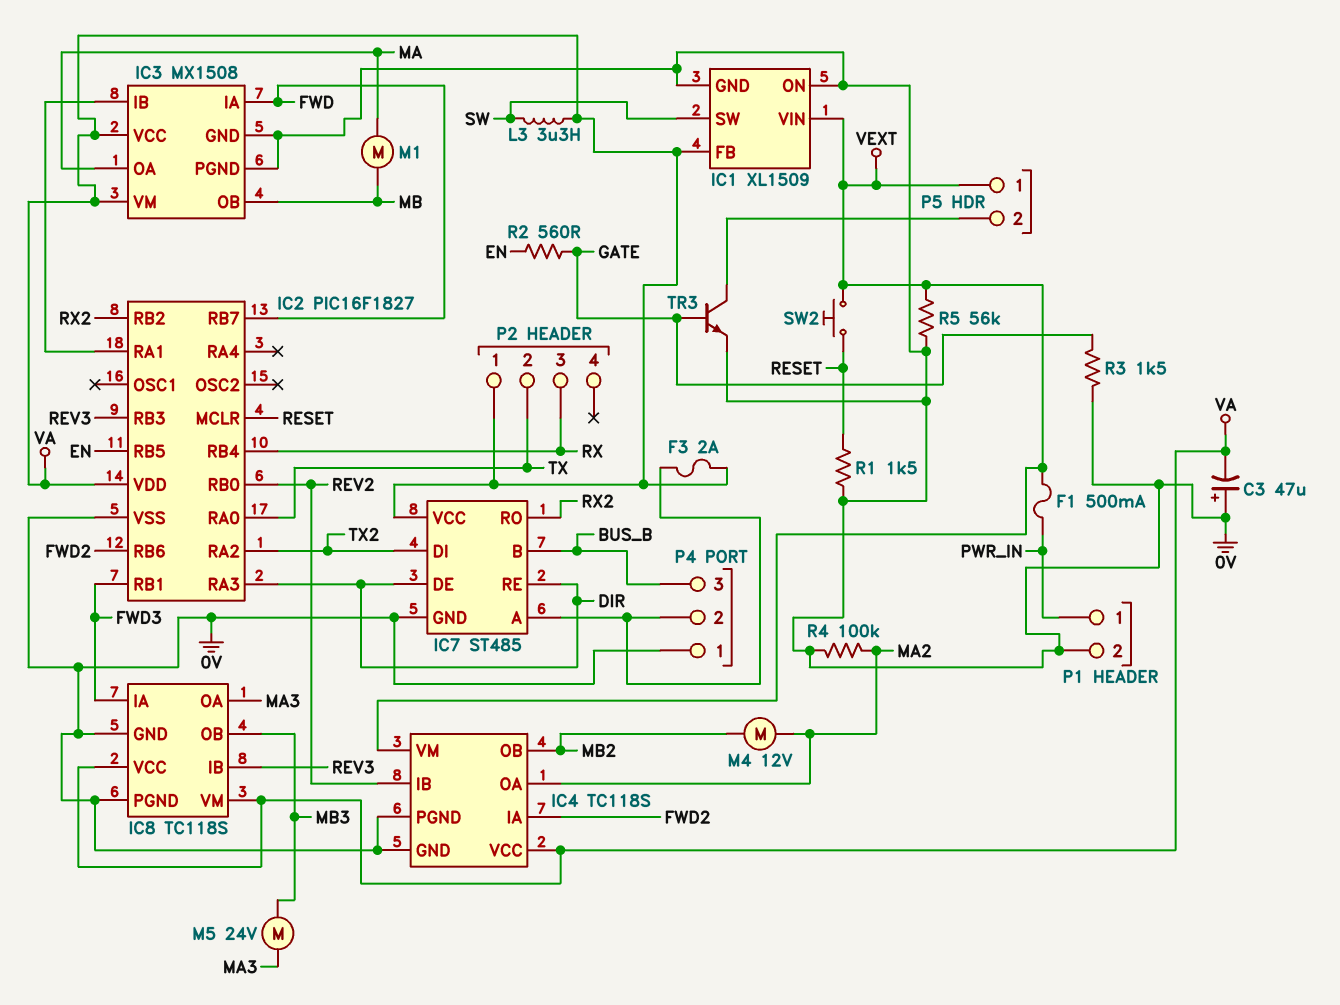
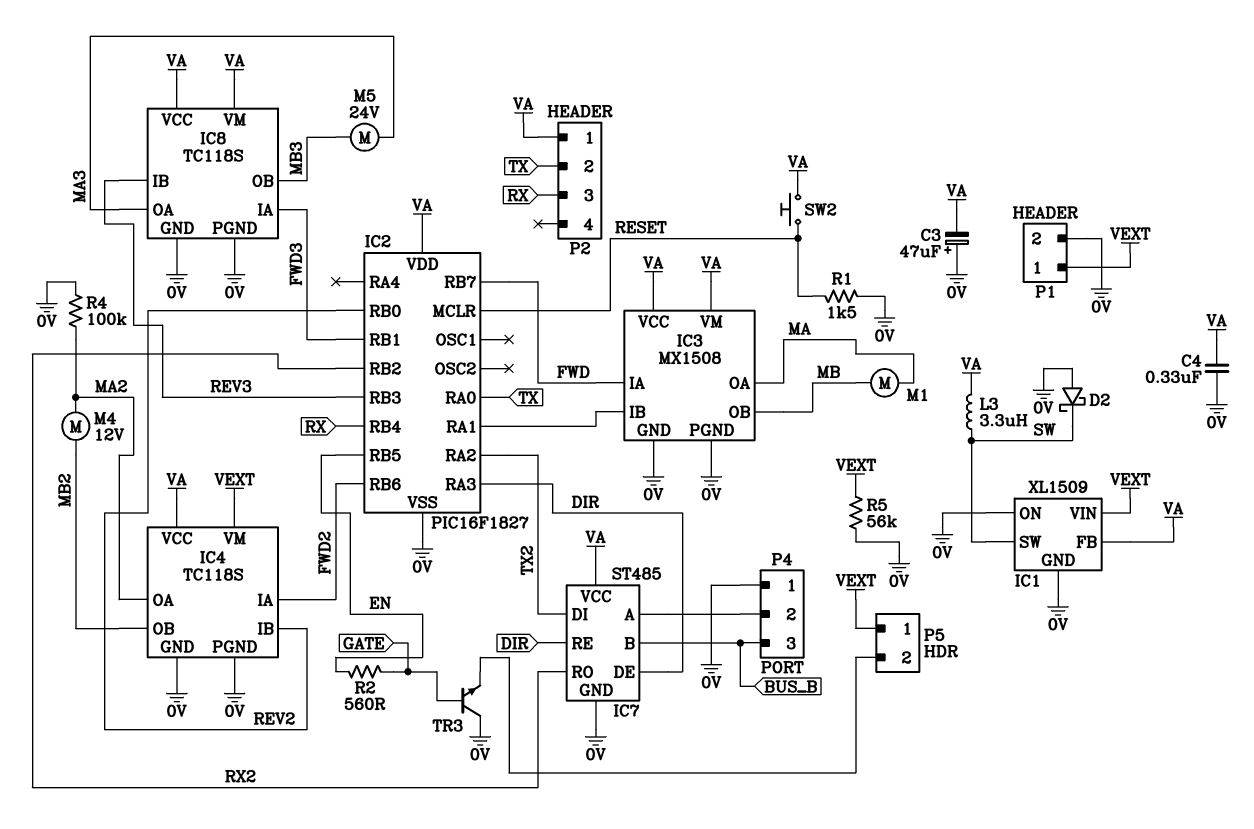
C4: none -> 330nF (0V, VA)
D2: none -> schottky (A 0V, K SW)
F1: 500mA (PWR_IN, VEXT) -> none
F3: 2A (IC7/A, VA) -> none
P1 pin 1: PWR_IN -> VEXT
R3: 1.5k (0V, GATE) -> none
SW2: button (RESET, VEXT) -> button (RESET, VA)
TR3: NPN (B GATE, C P5/2, E 0V) -> NPN (B GATE, C 0V, E P5/2)

